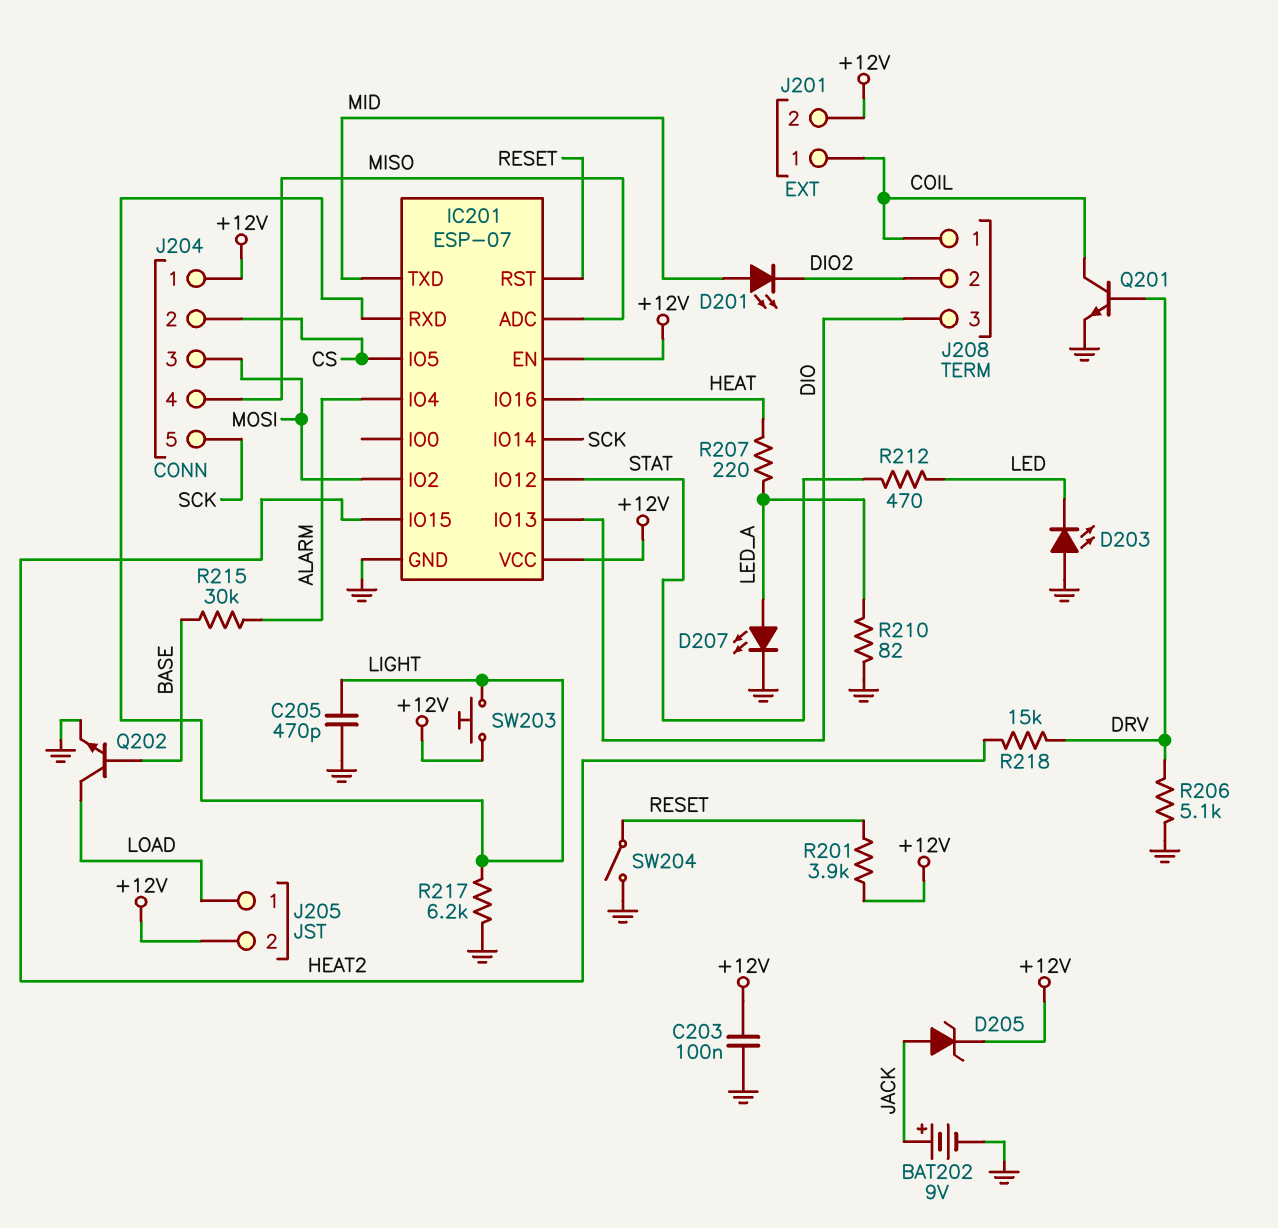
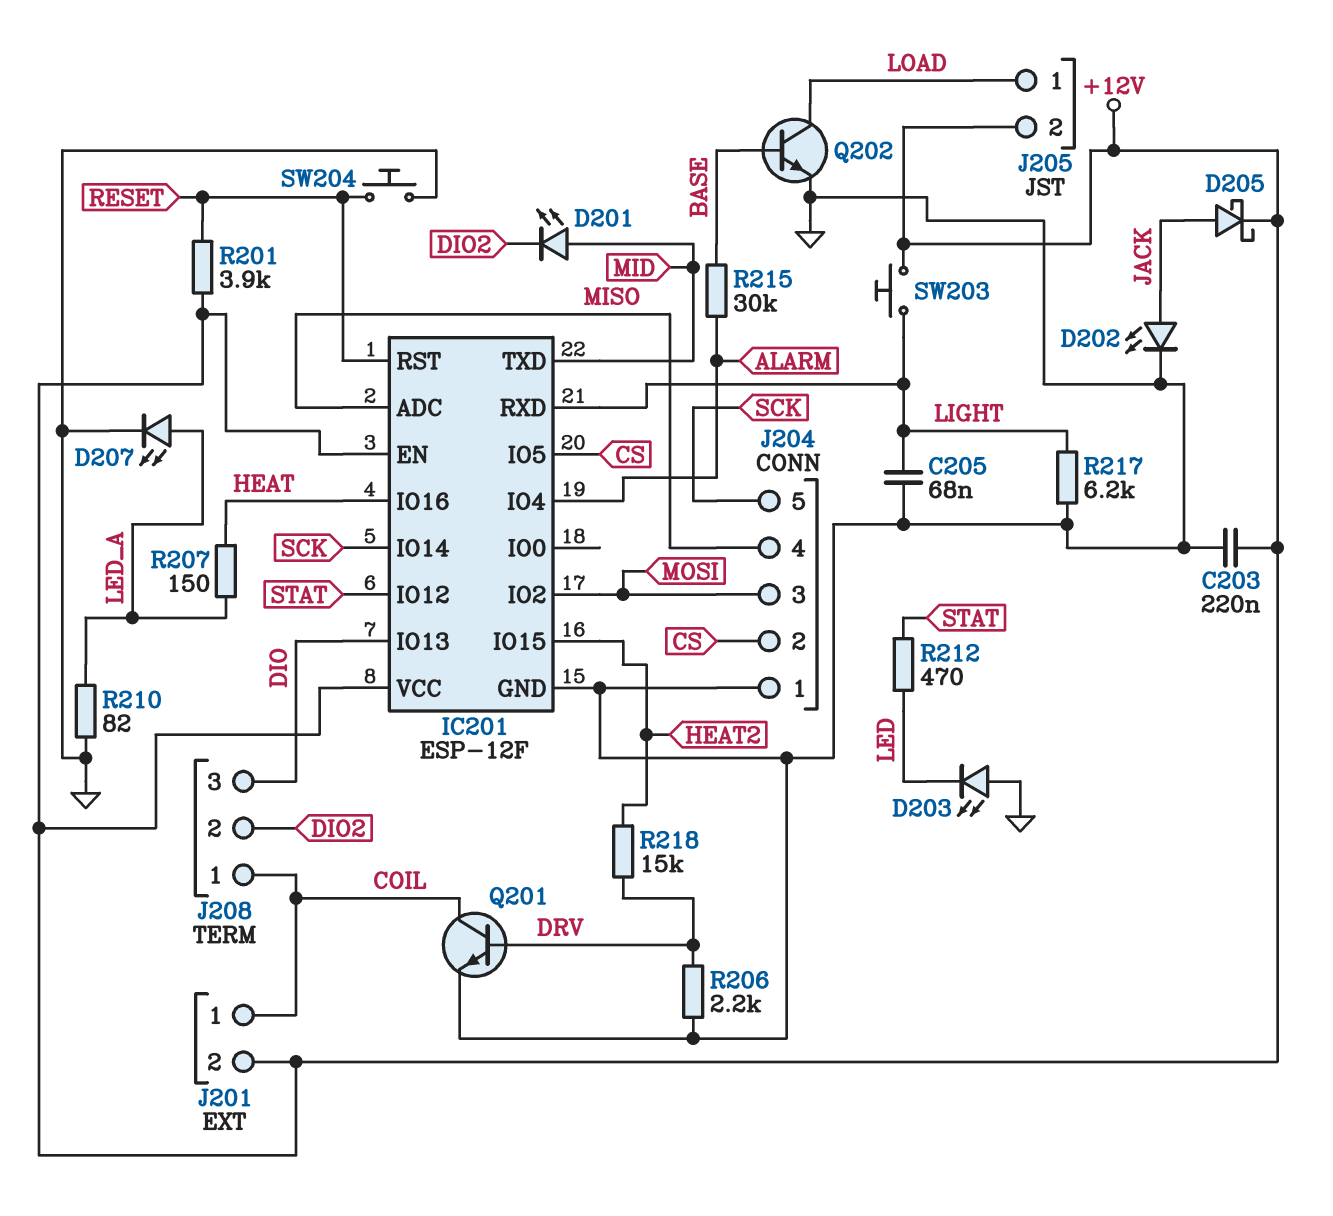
BAT202: 9V (plus JACK, minus GND) -> none
C203: 100nF (+12V, GND) -> 220nF (+12V, GND)
C205: 470pF (GND, LIGHT) -> 68nF (GND, LIGHT)
D202: none -> LED (A JACK, K GND)
D205: zener (A JACK, K +12V) -> schottky (A JACK, K +12V)
IC201: ESP-07 -> ESP-12F
J204 pin 1: +12V -> GND
R206: 5.1k (DRV, GND) -> 2.2k (DRV, GND)
R207: 220 (HEAT, LED_A) -> 150 (HEAT, LED_A)
SW204: switch (GND, RESET) -> button (GND, RESET)

